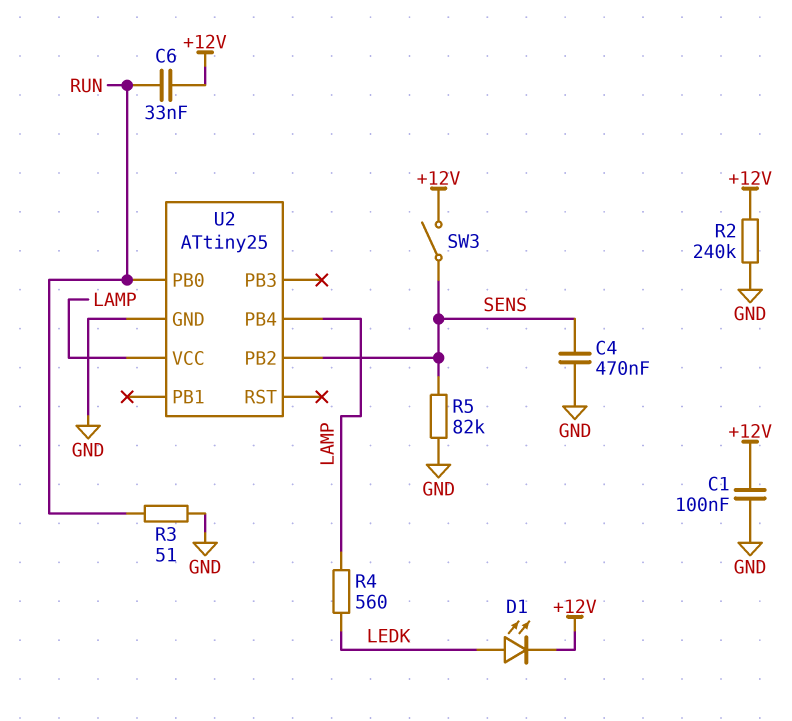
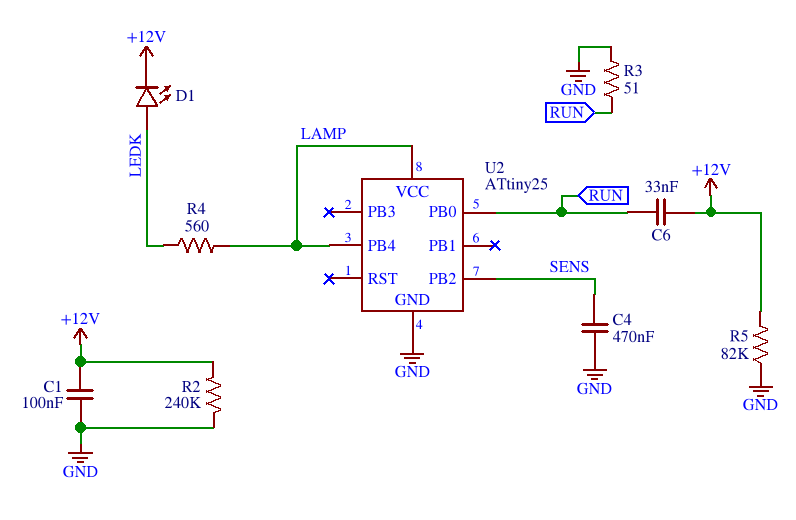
R5: 82k (GND, SENS) -> 82k (+12V, GND)
SW3: switch (+12V, SENS) -> none

